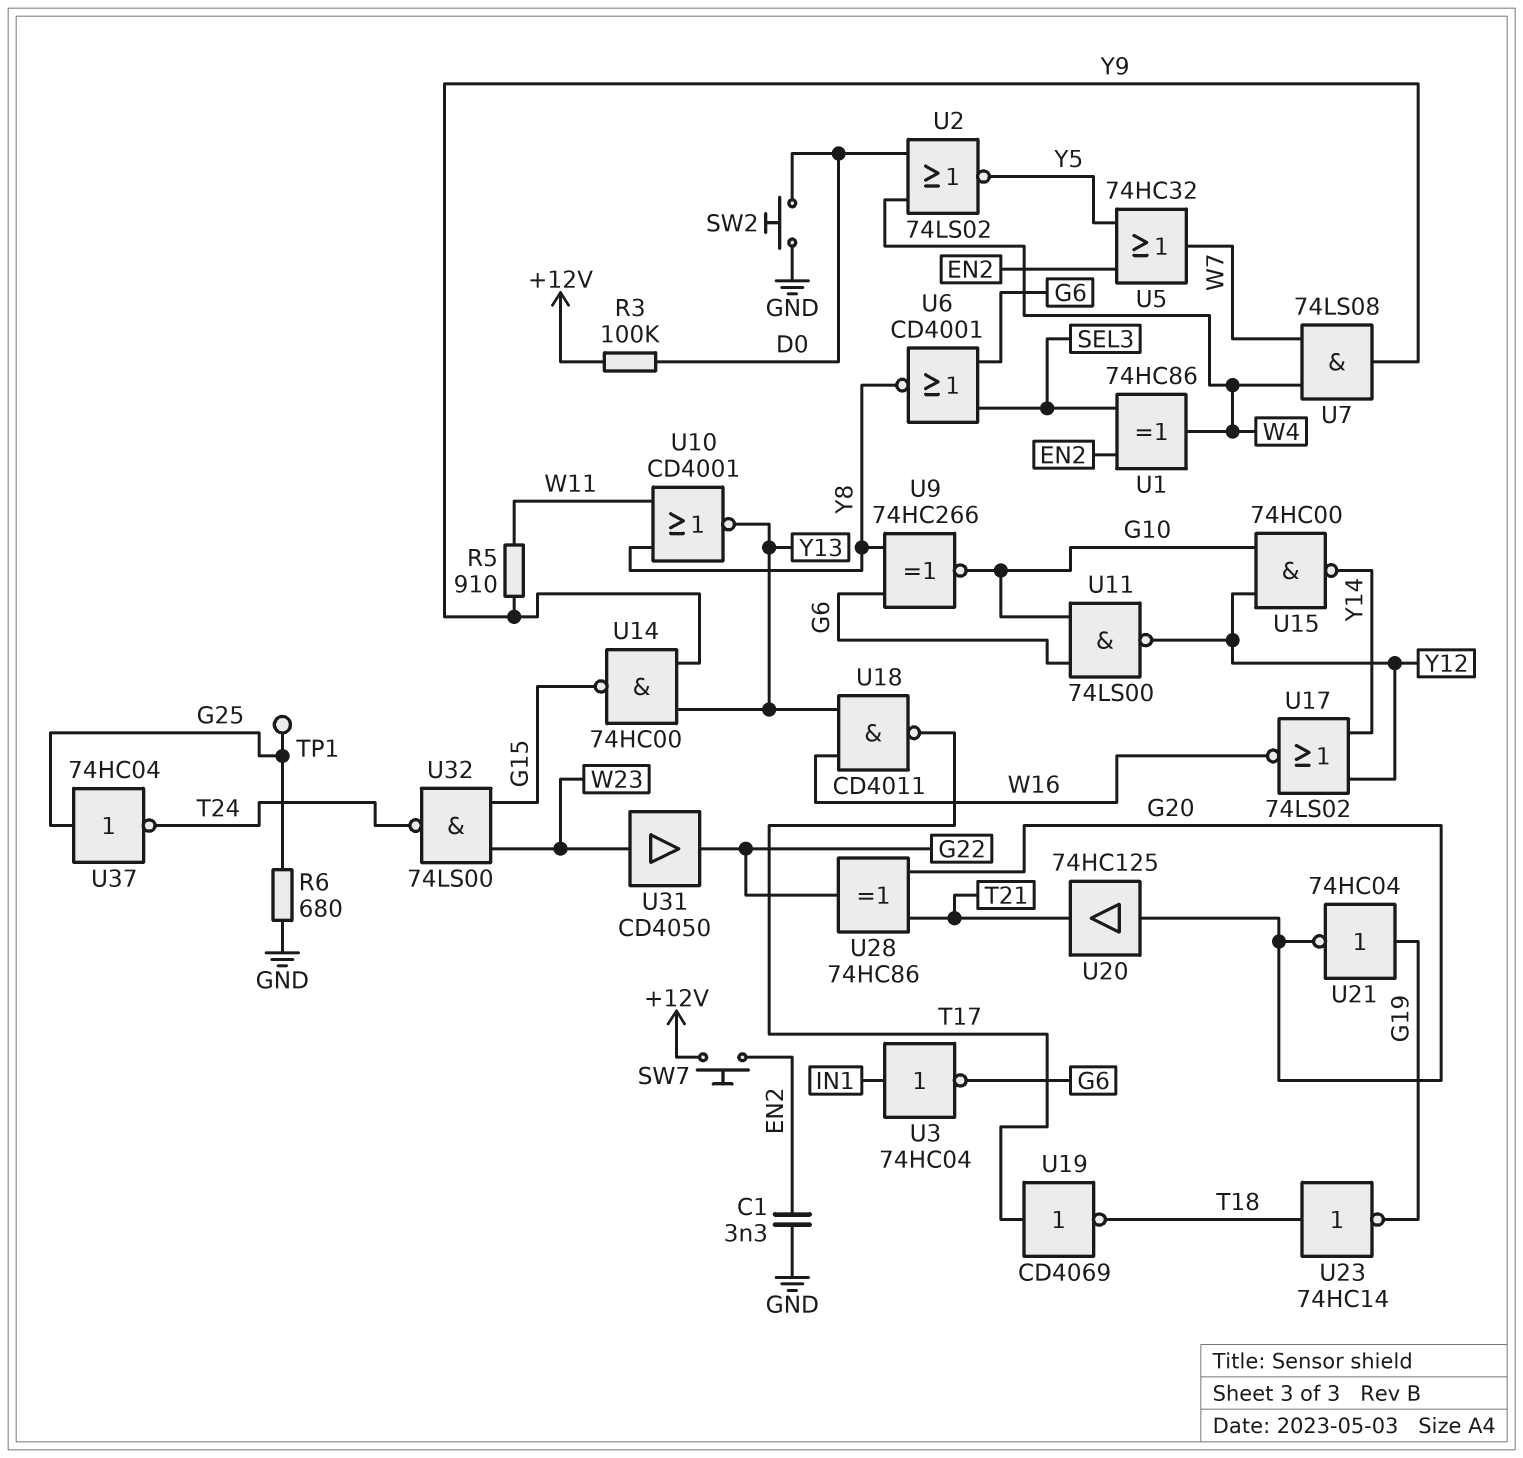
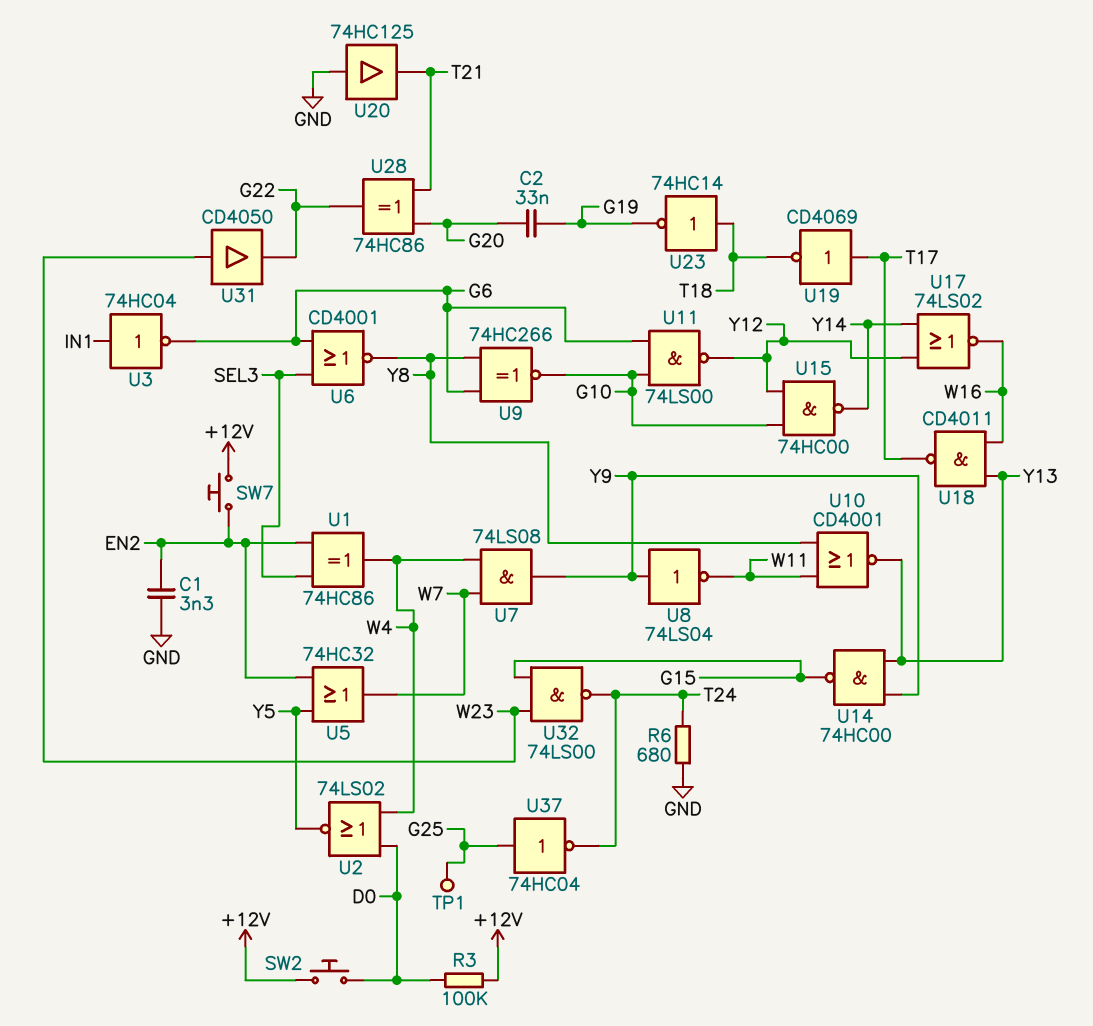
C2: none -> 33nF (G19, G20)
R5: 910 (W11, Y9) -> none
R6: 680 (G25, GND) -> 680 (GND, T24)
SW2: button (D0, GND) -> button (+12V, D0)
U8: none -> NOT 74LS04 (in Y9, out W11)
U20: buffer 74HC125 (in G20, out T21) -> buffer 74HC125 (in GND, out T21)
U21: NOT 74HC04 (in G19, out G20) -> none

